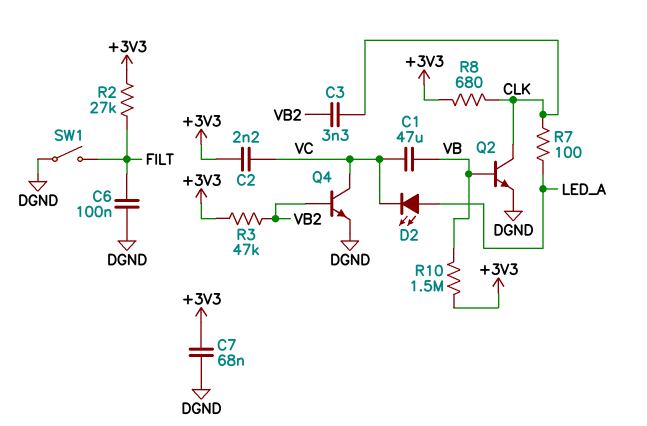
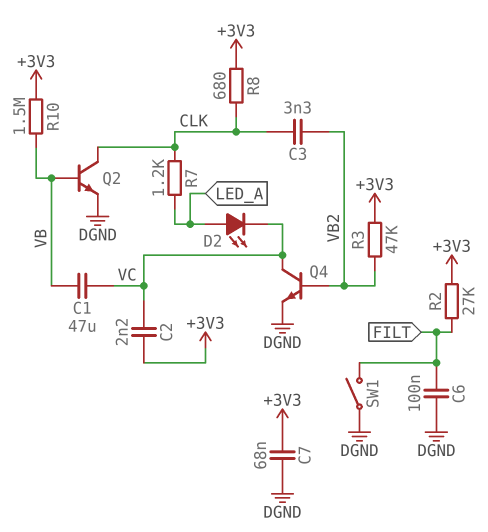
R7: 100 (CLK, LED_A) -> 1.2k (CLK, LED_A)

